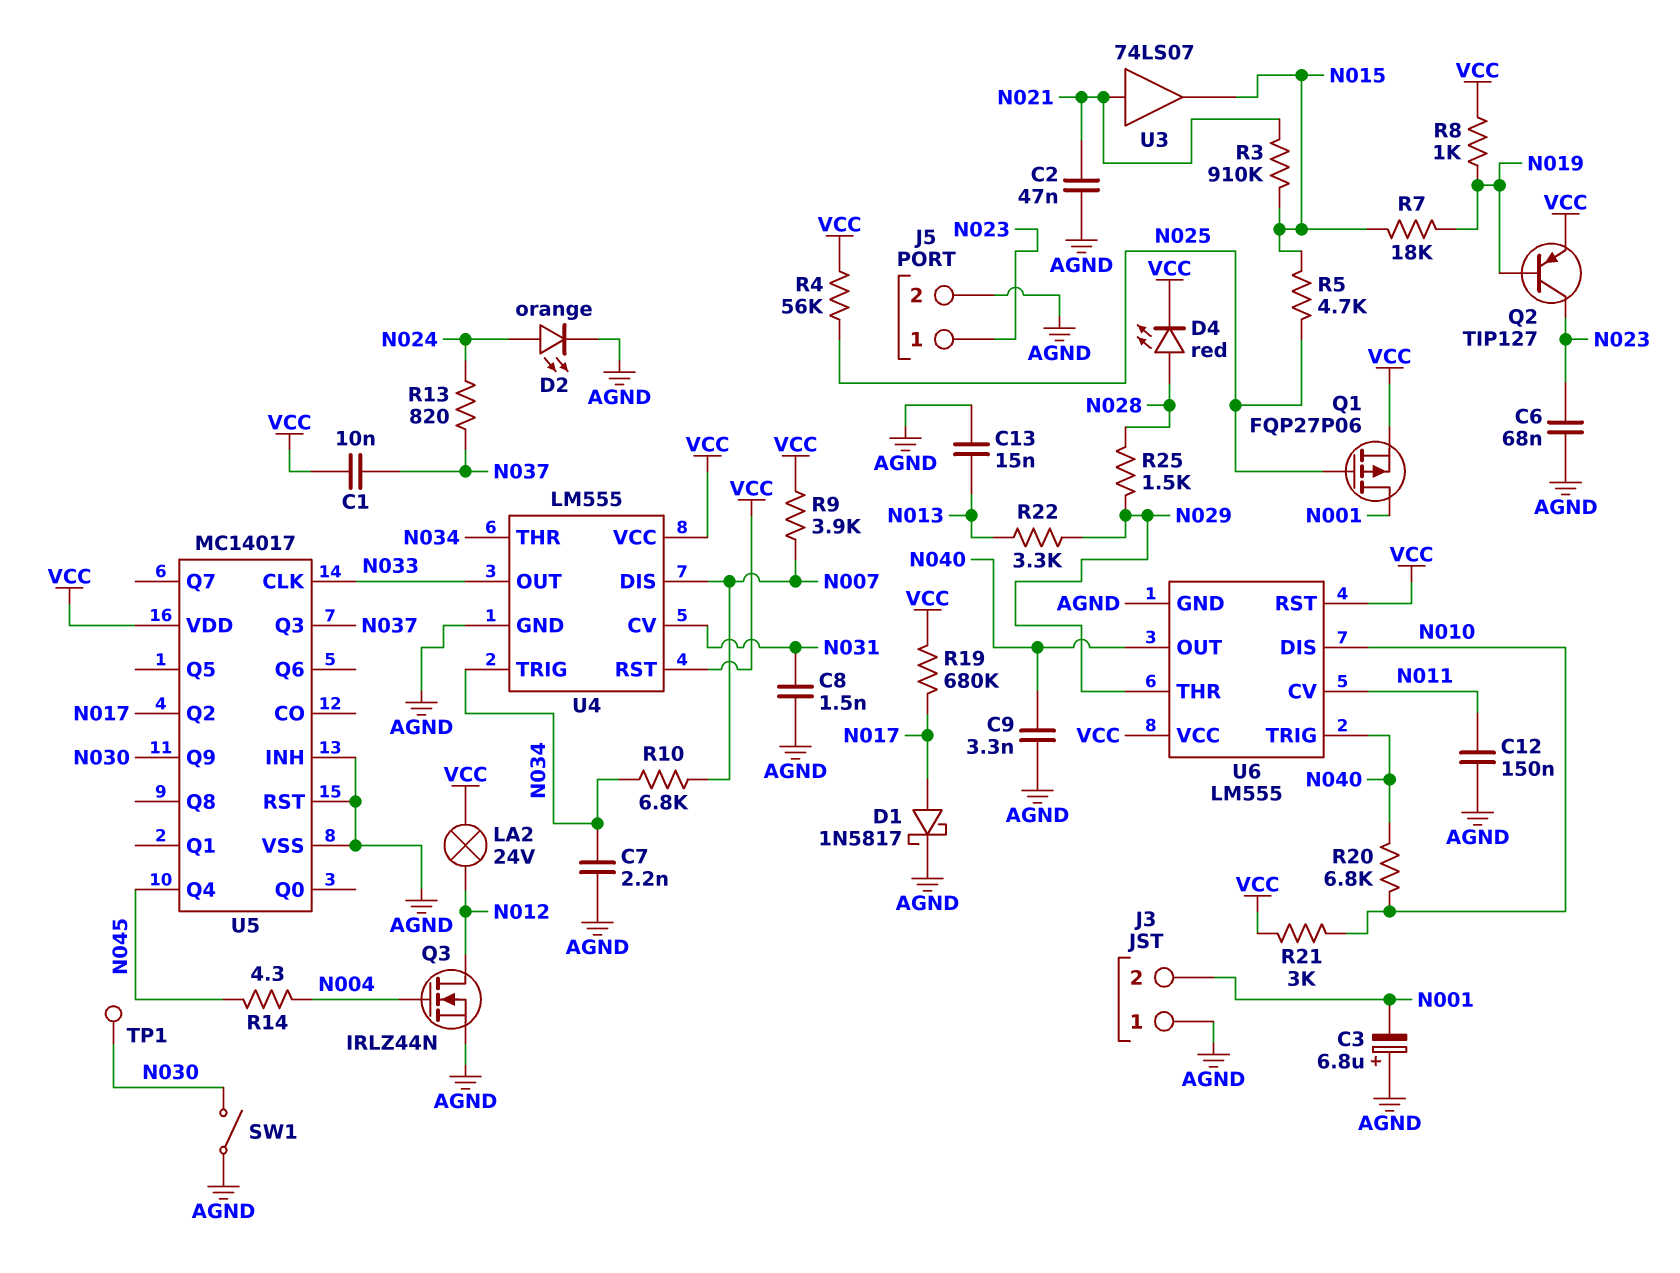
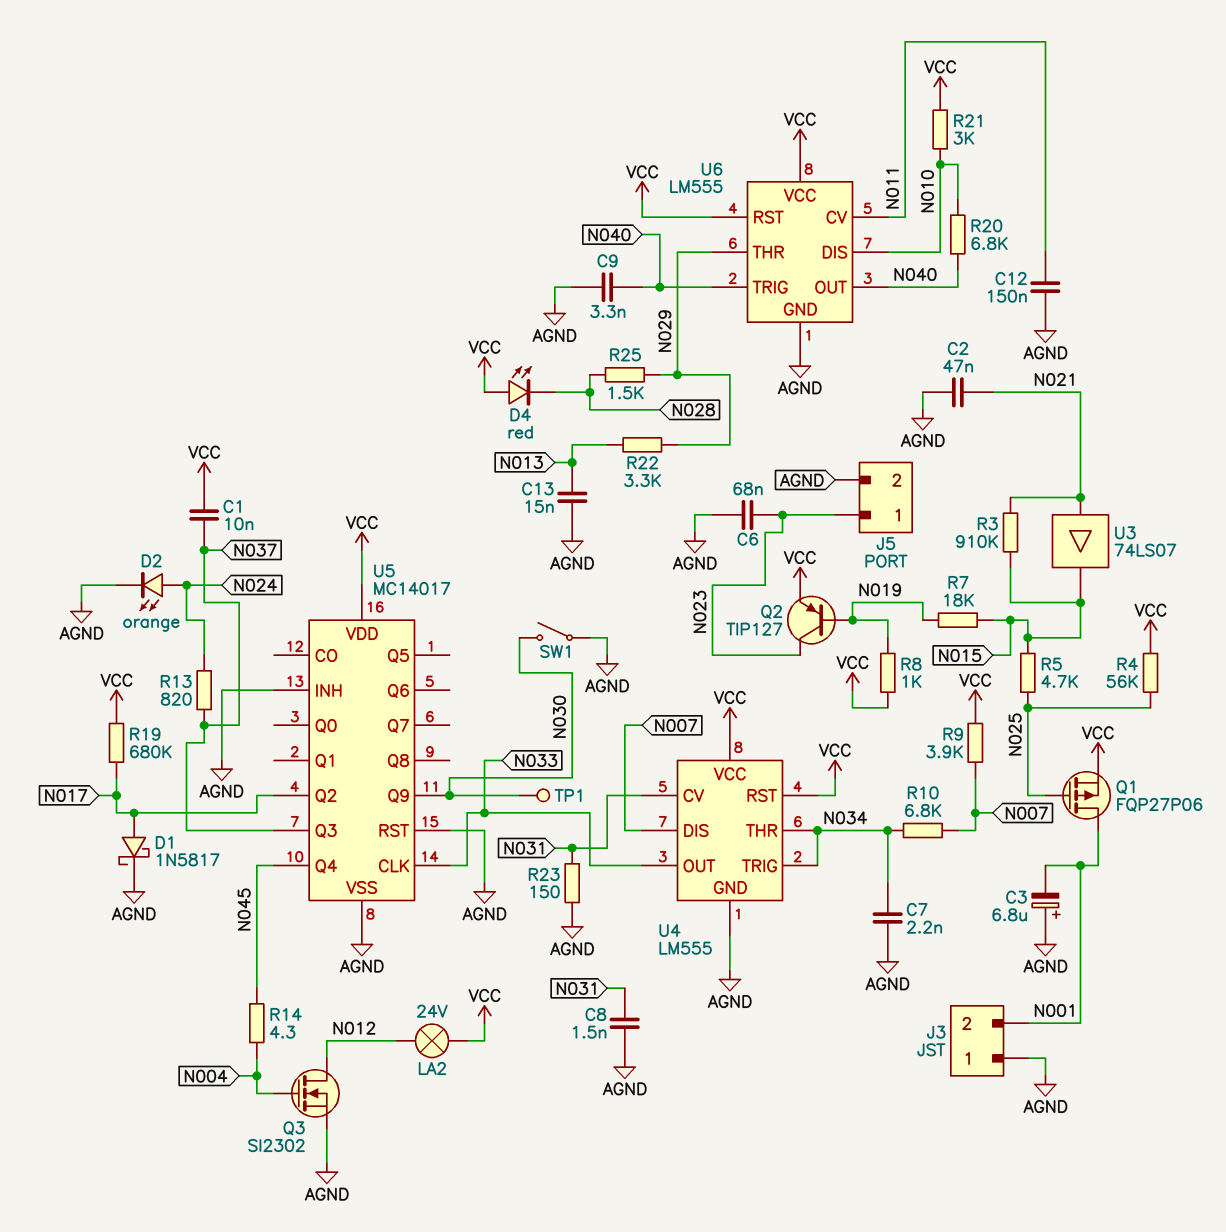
D4: LED red (A N028, K VCC) -> LED red (A VCC, K N028)
Q3: NMOS IRLZ44N (G N004, D N012, S AGND) -> NMOS SI2302 (G N004, D N012, S AGND)
R23: none -> 150 (AGND, N031)

